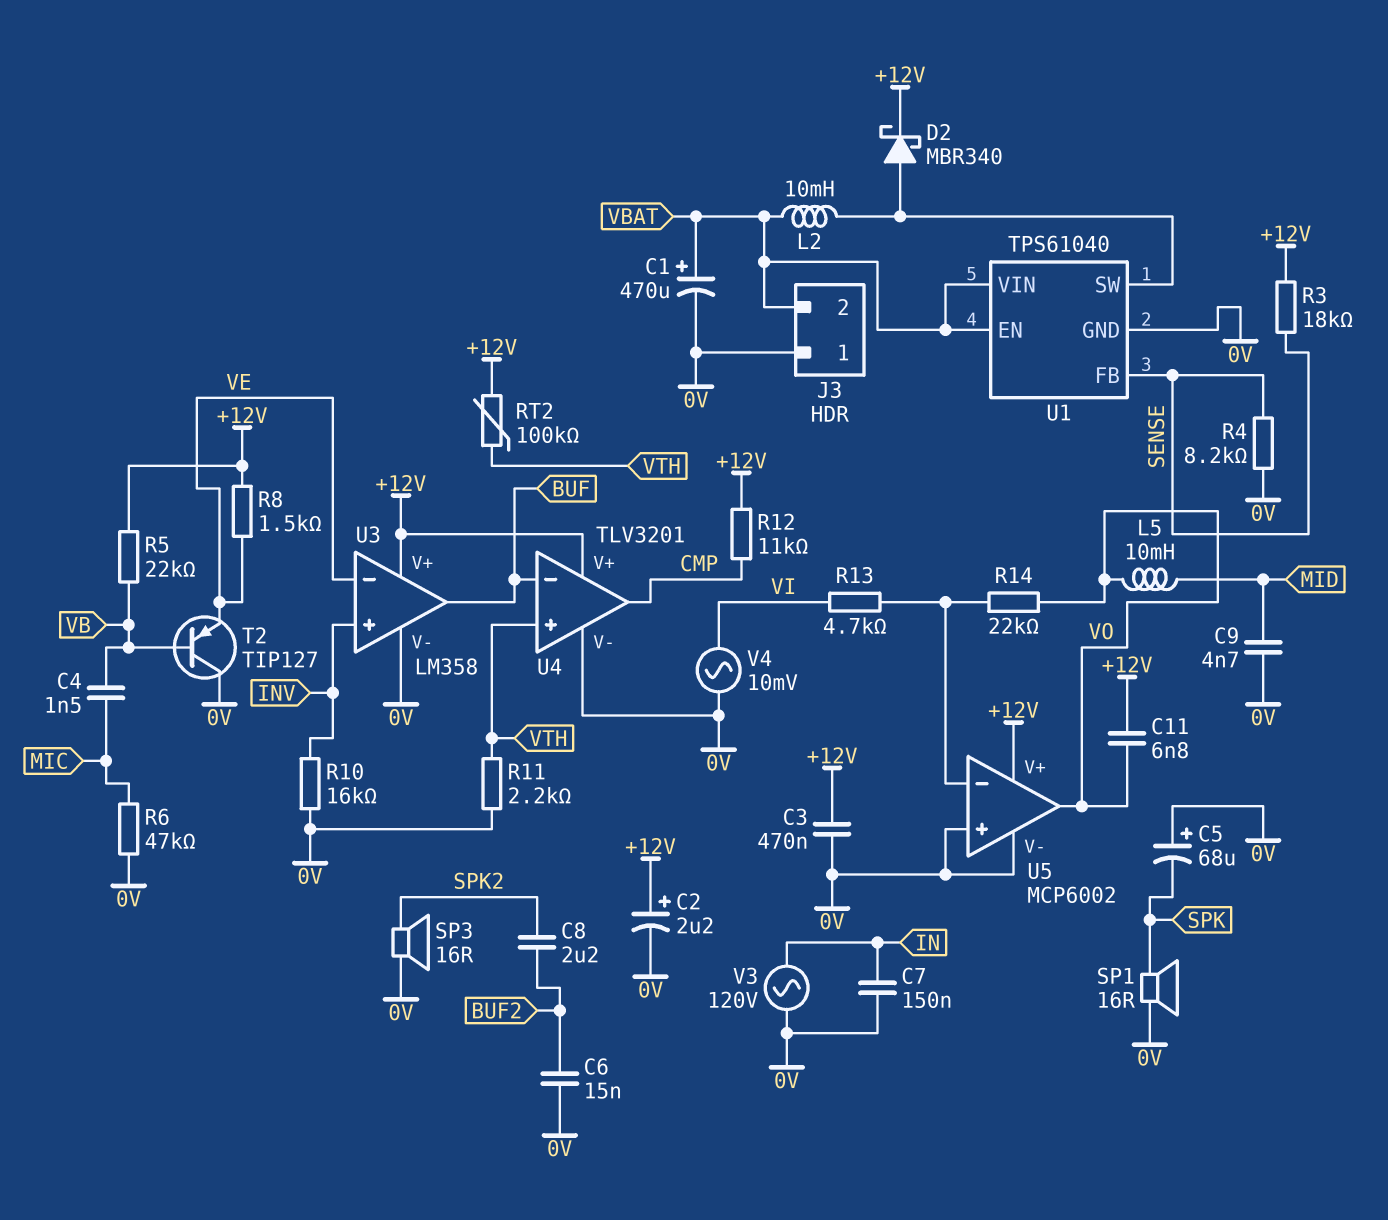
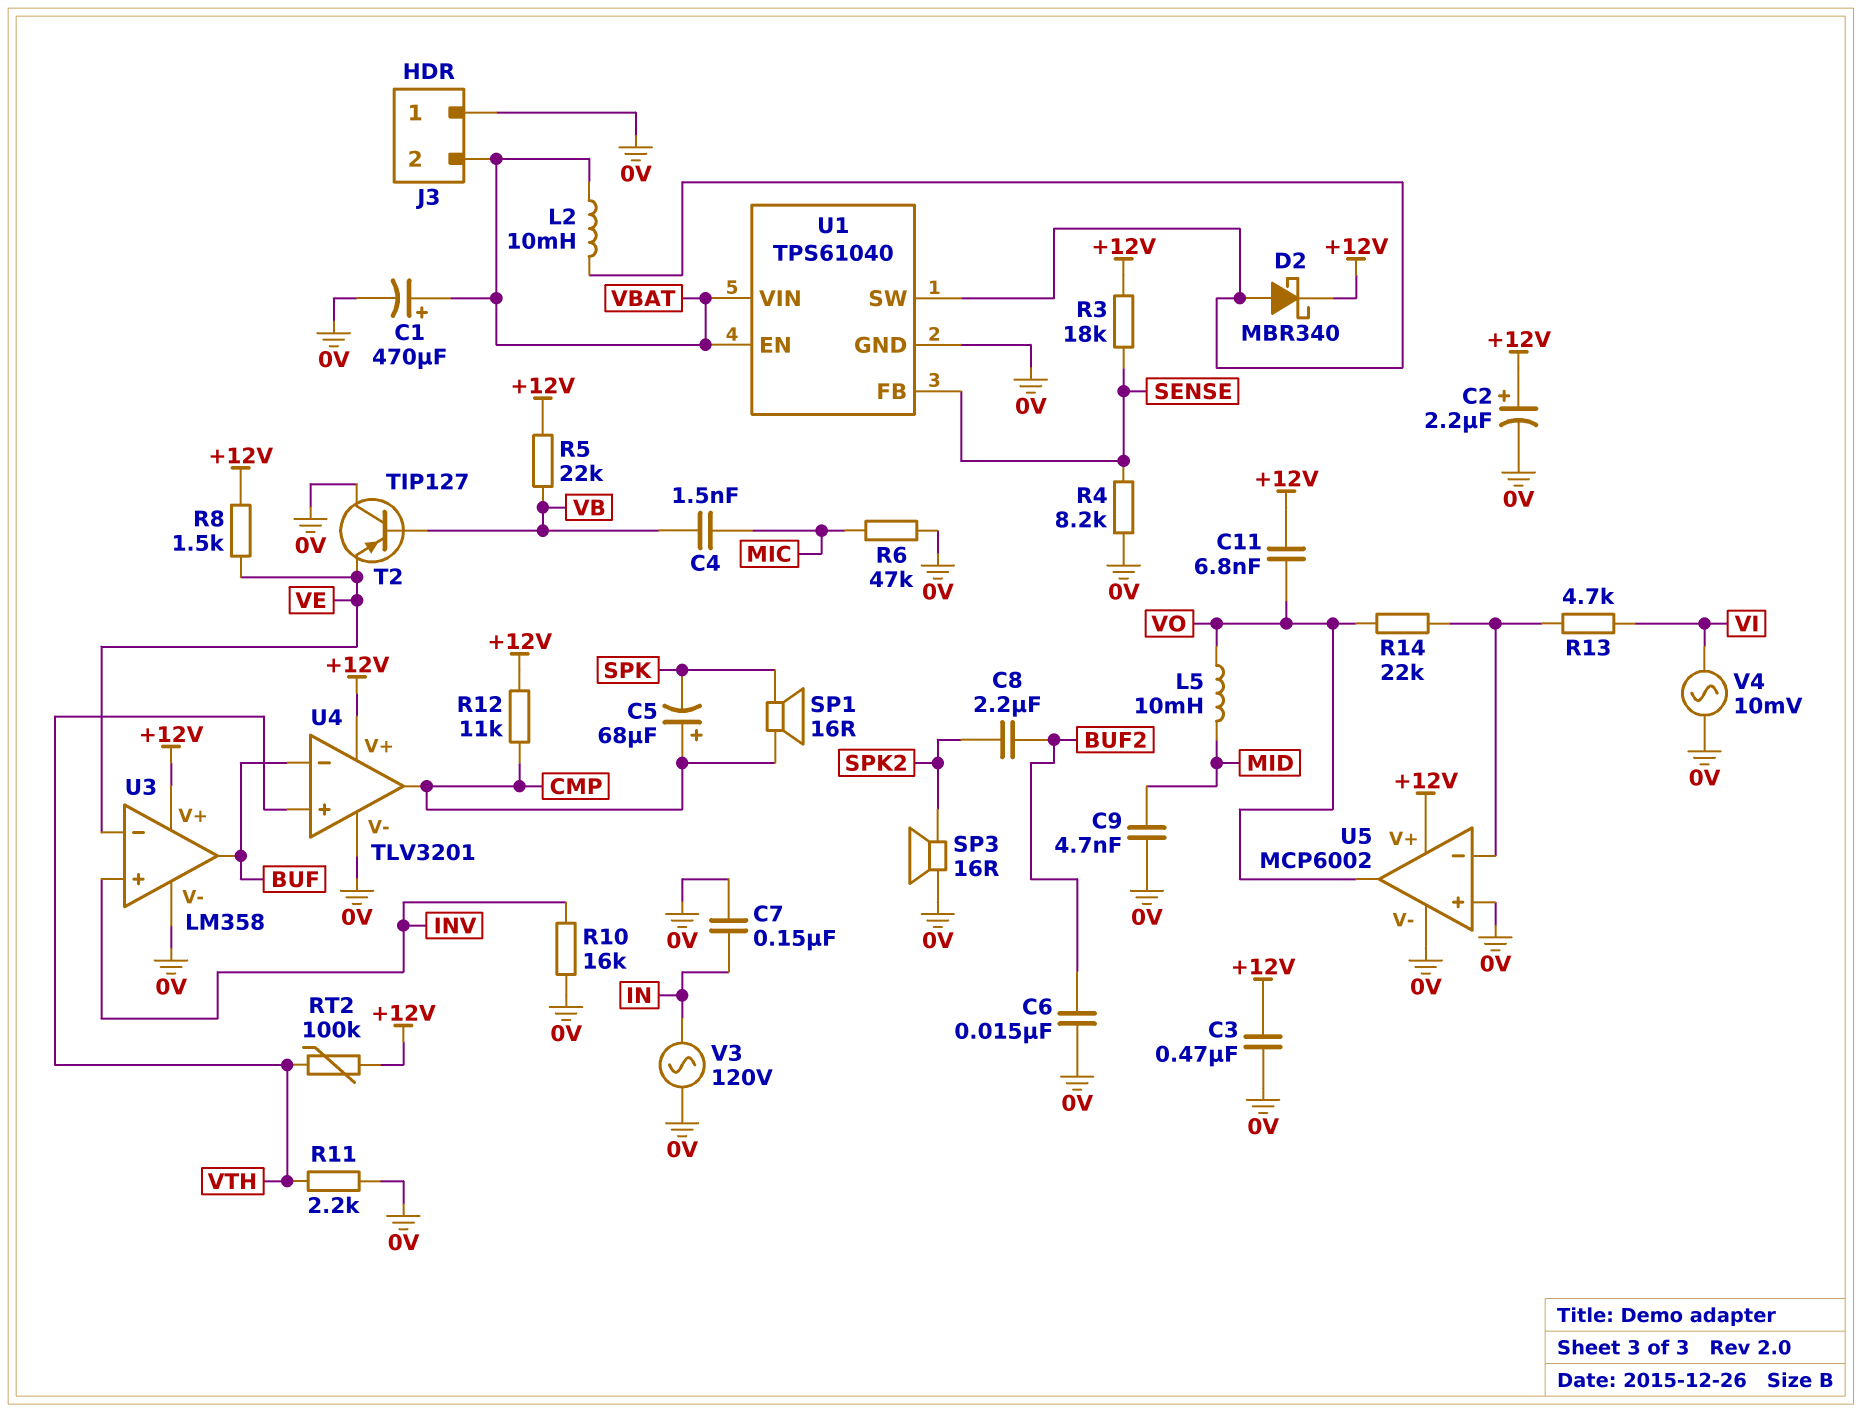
C5: 68uF (plus 0V, minus SPK) -> 68uF (plus CMP, minus SPK)
SP1: speaker 16R (0V, SPK) -> speaker 16R (CMP, SPK)

